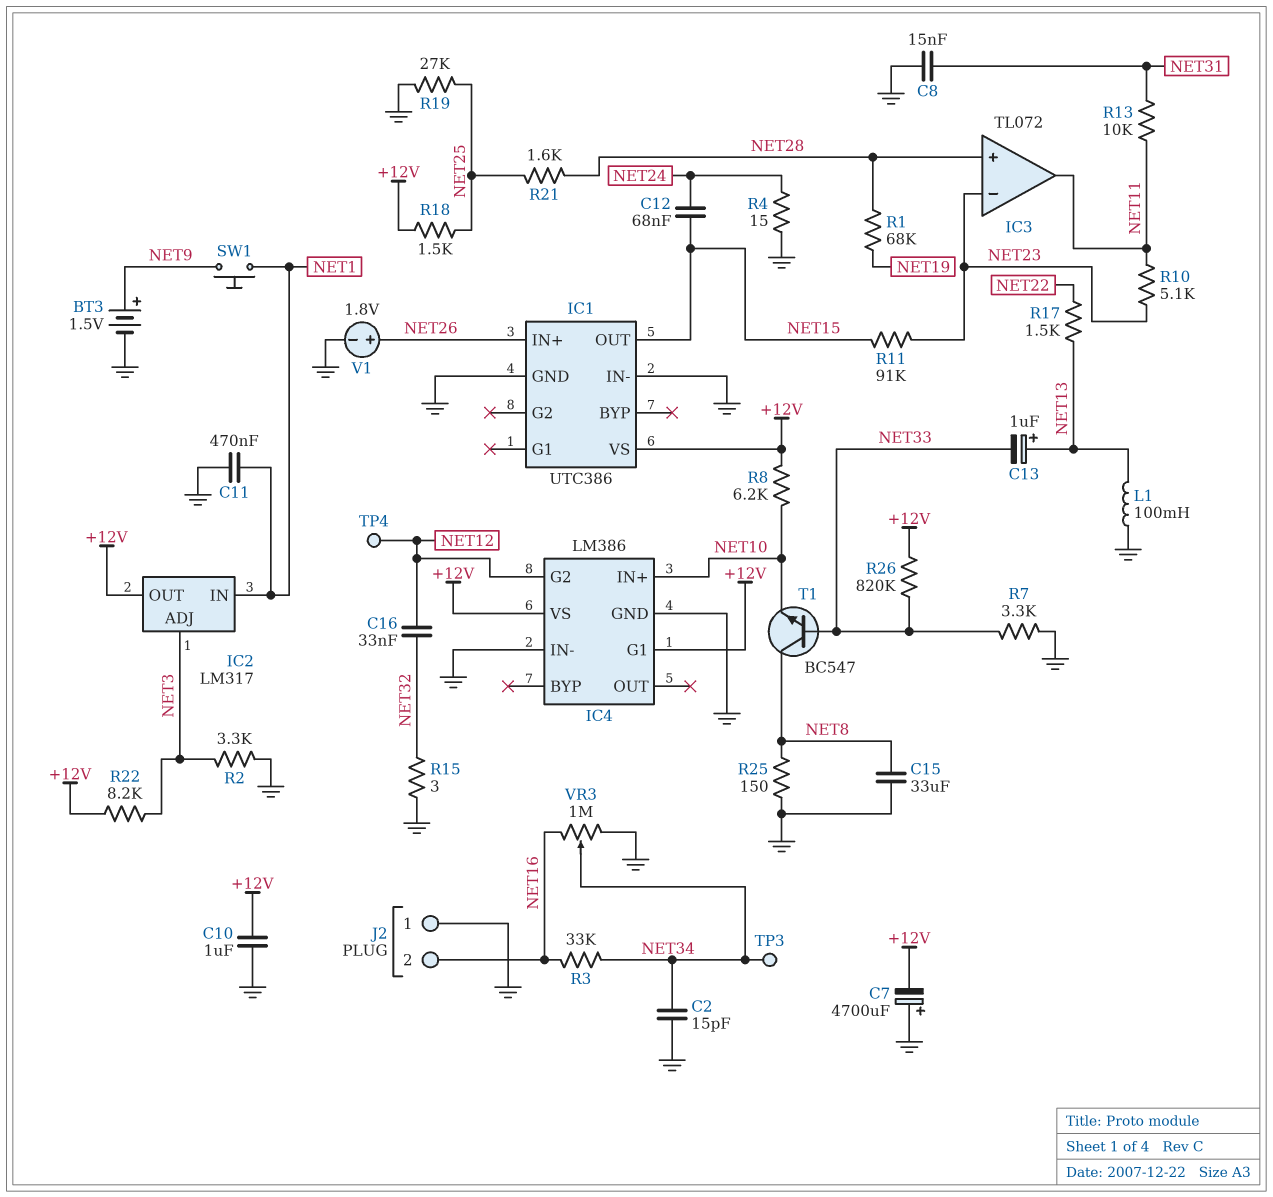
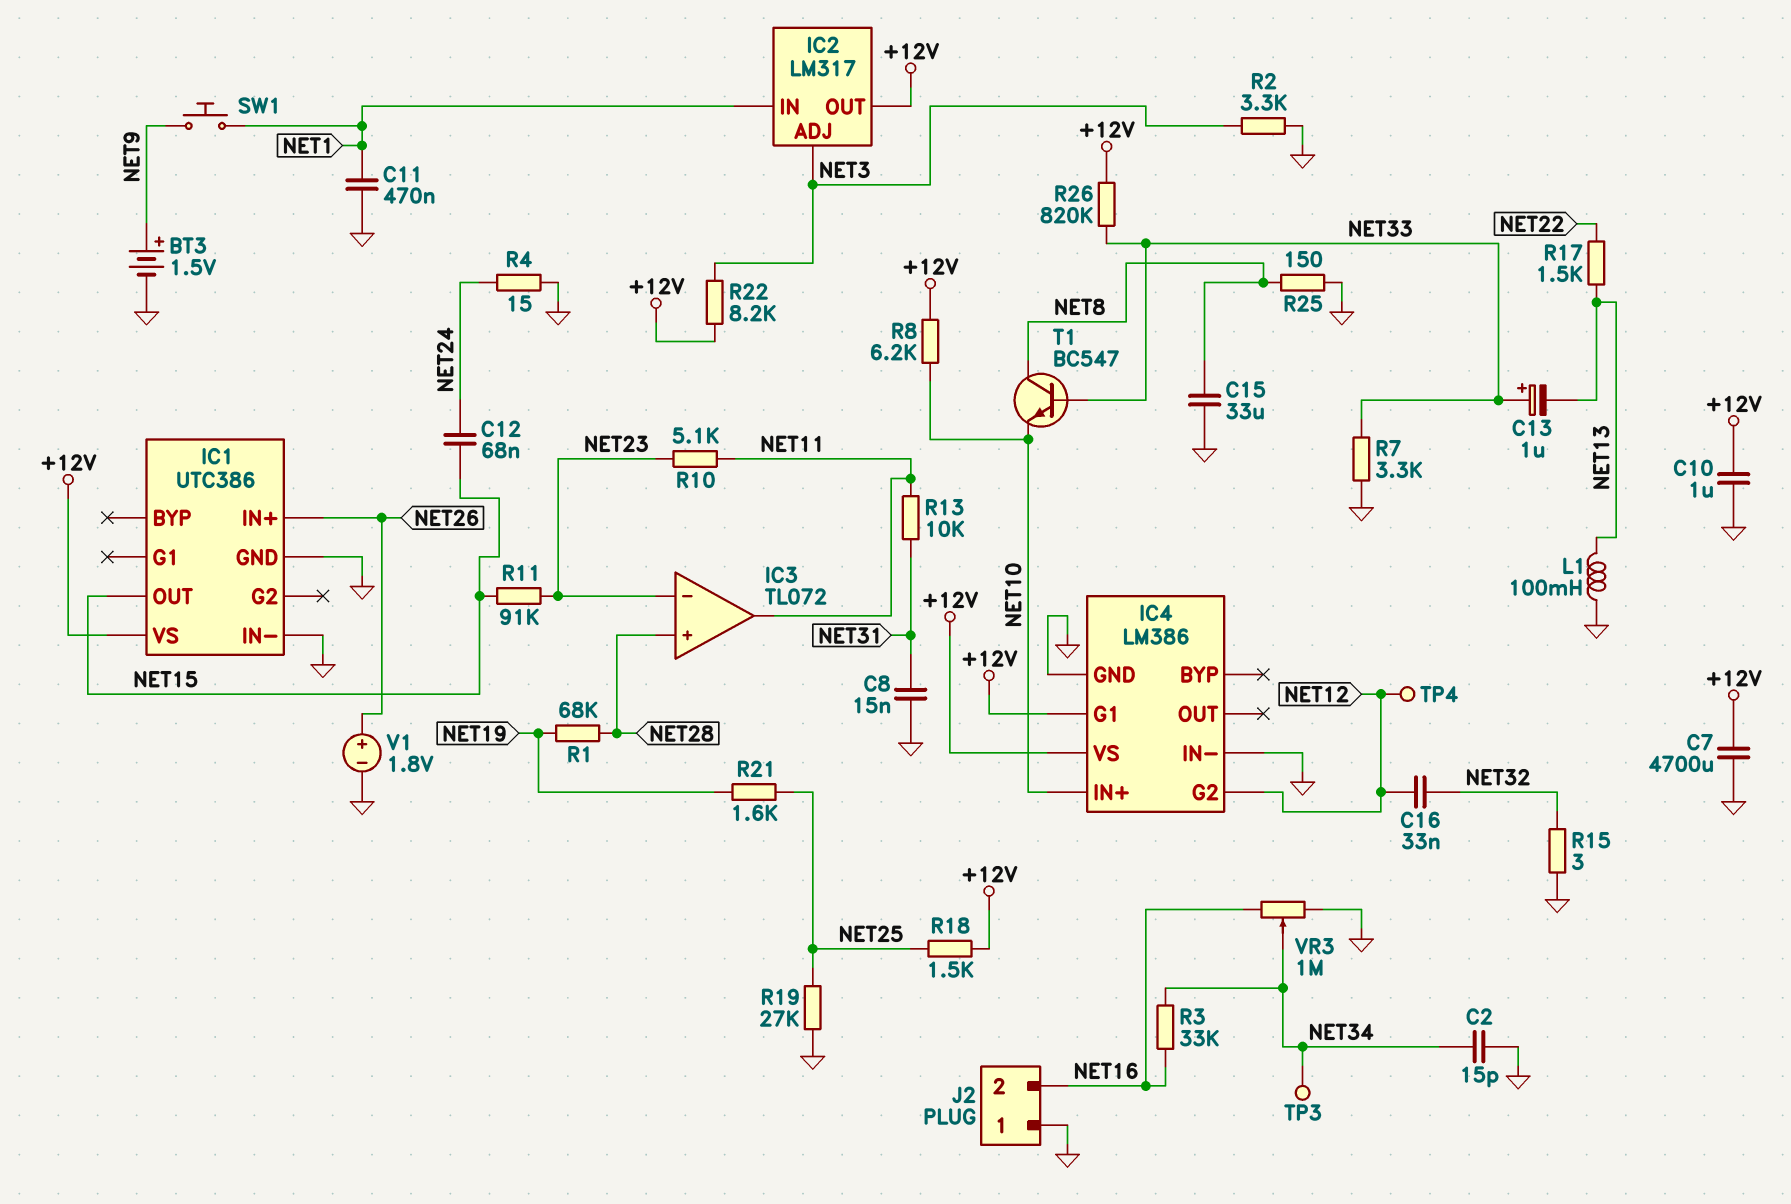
C7: 4700uF (plus GND, minus +12V) -> 4700uF (+12V, GND)
C13: 1uF (plus NET13, minus NET33) -> 1uF (plus NET33, minus NET13)
R21: 1.6k (NET25, NET28) -> 1.6k (NET19, NET25)

